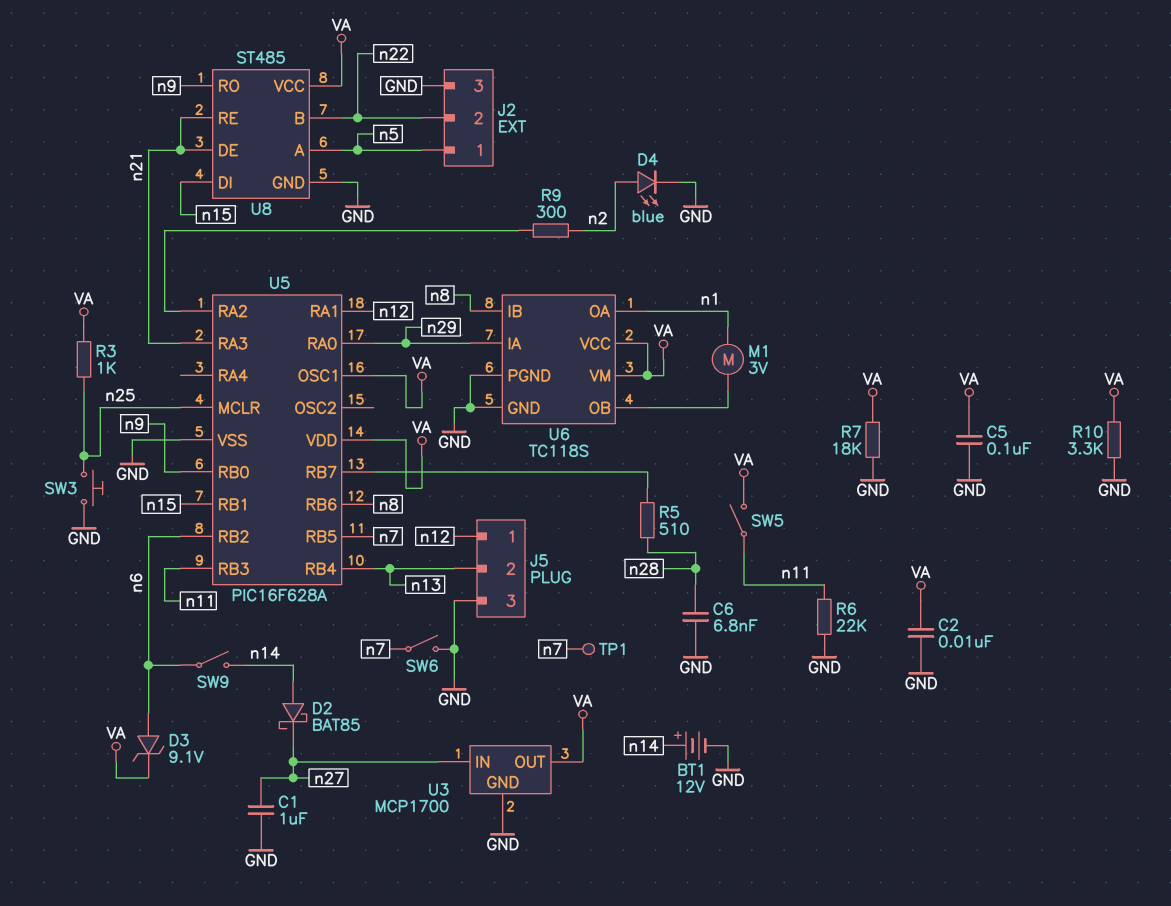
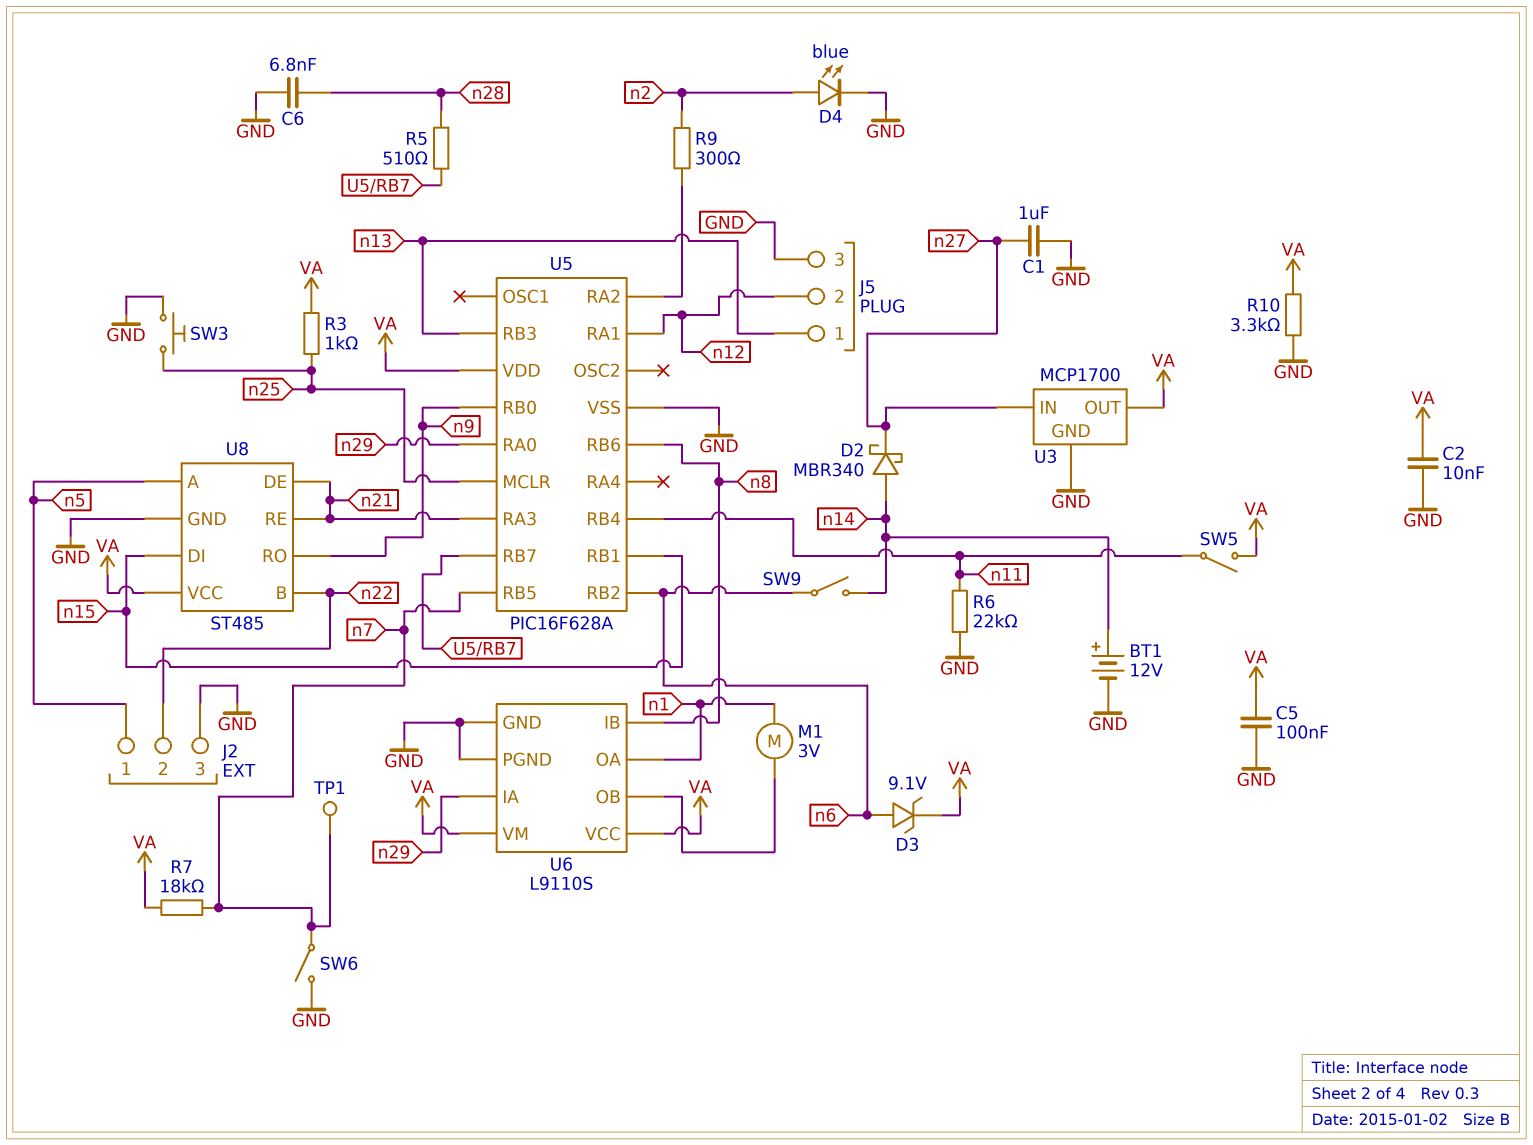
D2: schottky BAT85 (A n14, K n27) -> schottky MBR340 (A n14, K n27)
J5 pin 1: n12 -> n13
J5 pin 2: n13 -> n12
R7: 18k (GND, VA) -> 18k (VA, n7)
U5 pin OSC1: VA -> none
U5 pin RB3: n11 -> n13
U5 pin RB4: n13 -> n11
U6: TC118S -> L9110S

